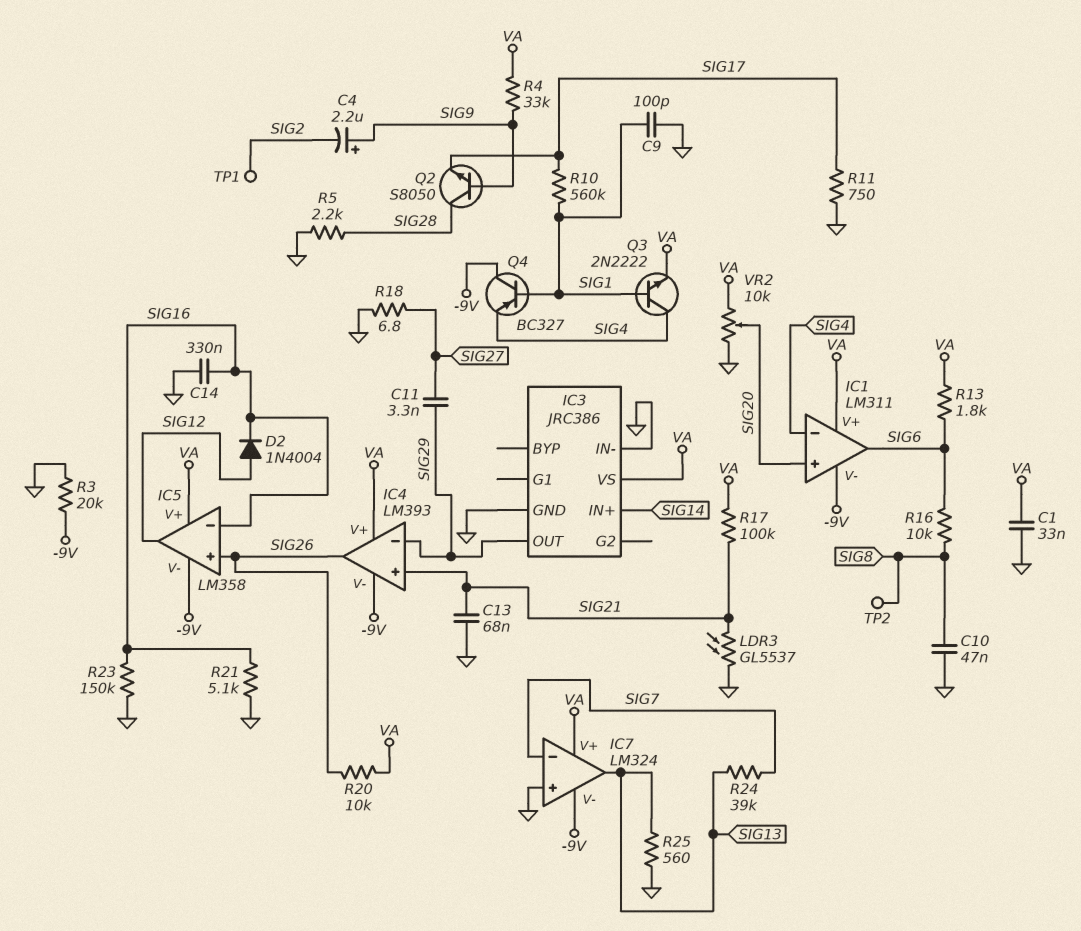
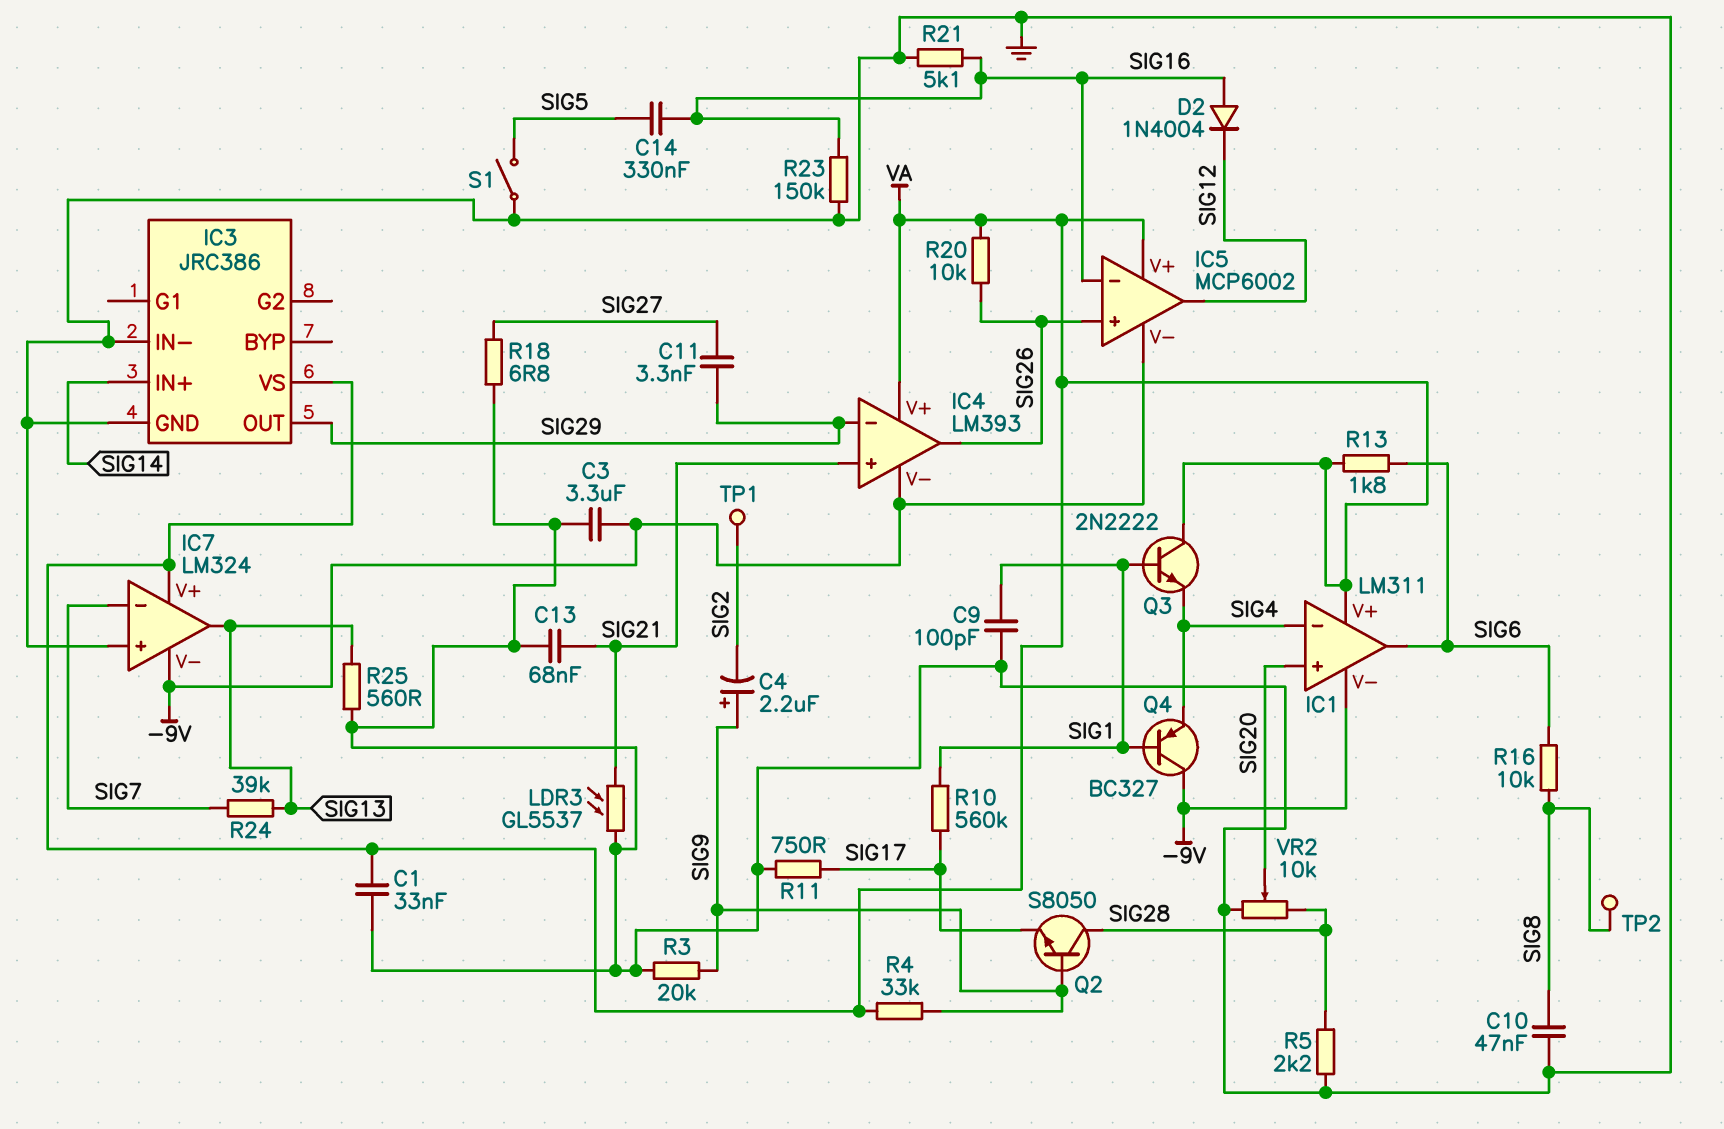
C3: none -> 3.3uF (-9V, GND)
C14: 330nF (GND, SIG16) -> 330nF (SIG5, SIG16)
D2: diode 1N4004 (A SIG12, K SIG16) -> diode 1N4004 (A SIG16, K SIG12)
IC5: LM358 -> MCP6002
Q3: NPN 2N2222 (B SIG1, C SIG4, E VA) -> NPN 2N2222 (B SIG1, C VA, E SIG4)
R3: 20k (-9V, GND) -> 20k (GND, SIG9)
R17: 100k (SIG21, VA) -> none
S1: none -> switch (GND, SIG5)
VR2: 10k (GND, VA, wiper SIG20) -> 10k (GND, SIG28, wiper SIG20)

